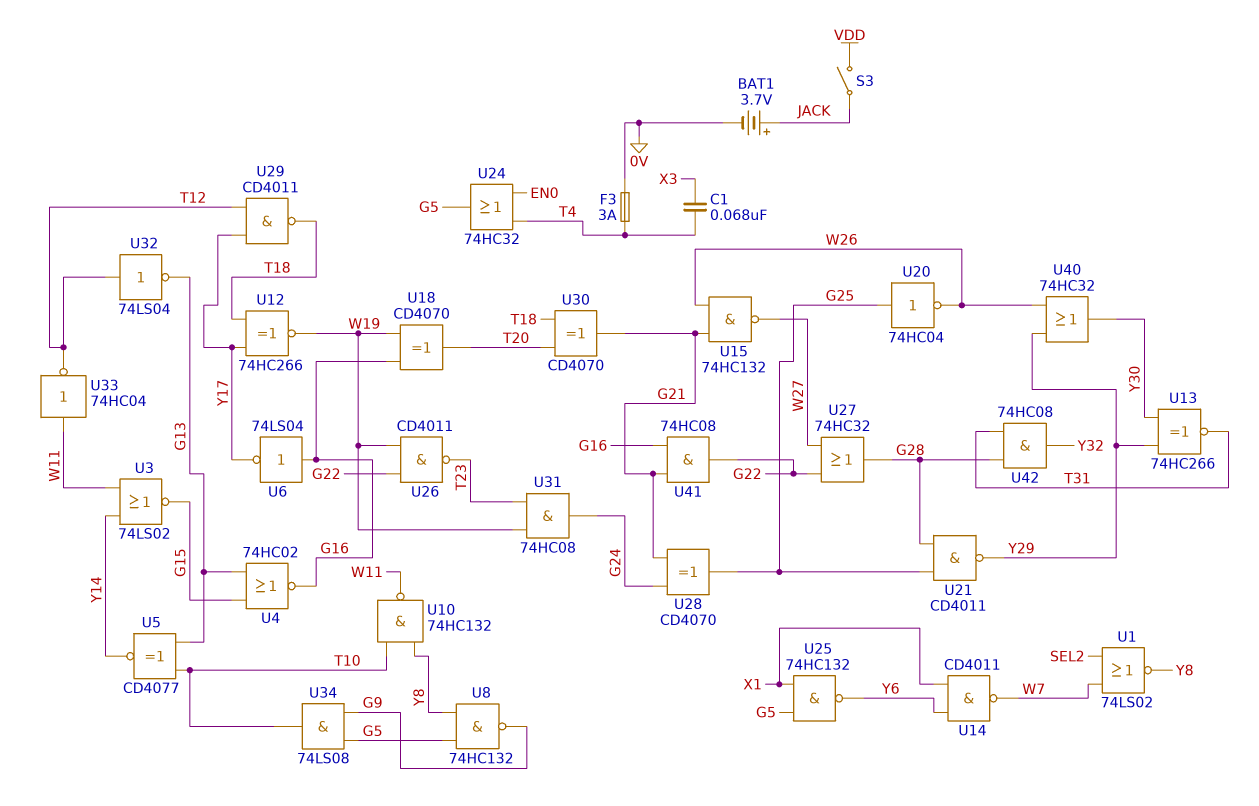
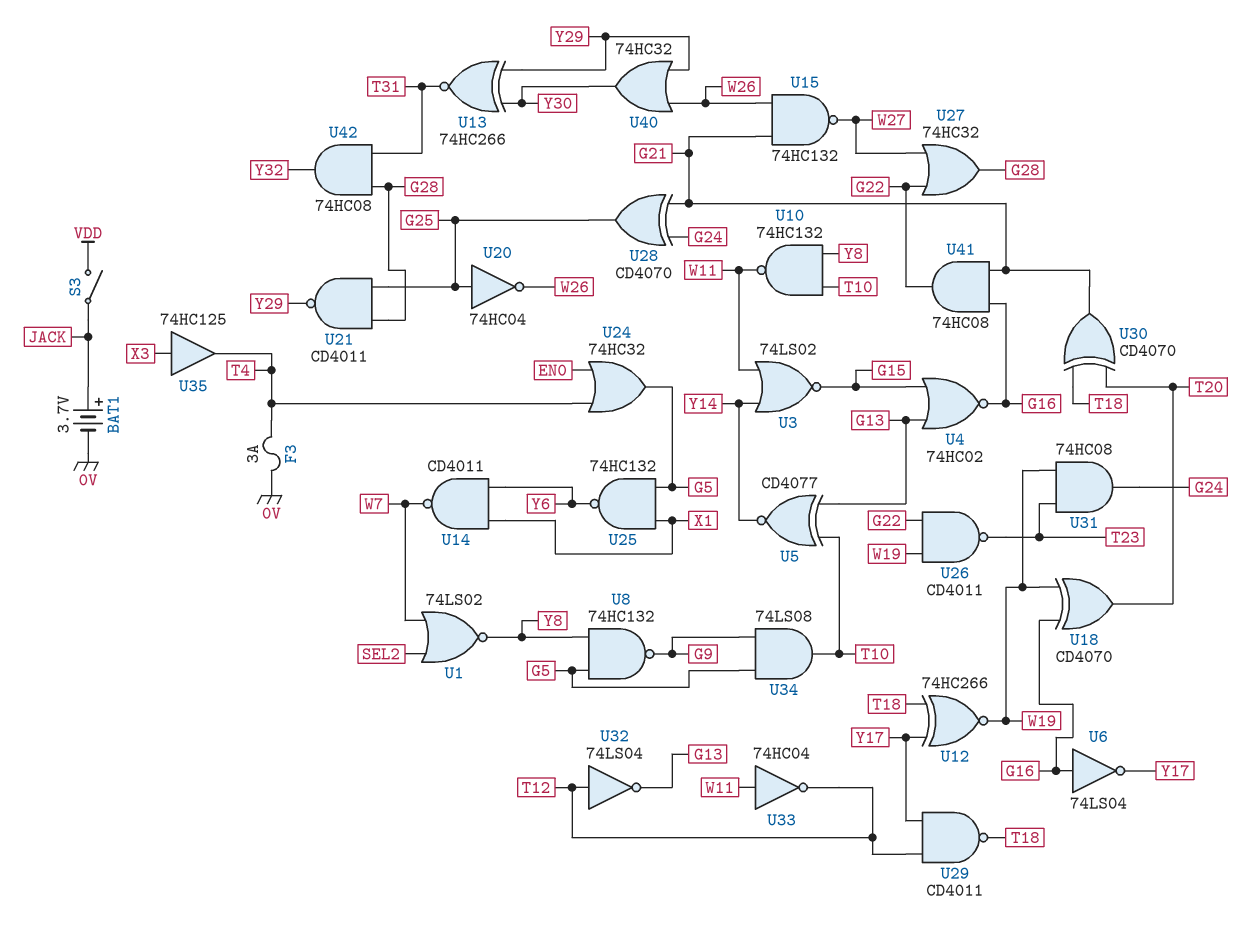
C1: 68nF (T4, X3) -> none
U35: none -> buffer 74HC125 (in X3, out T4)

